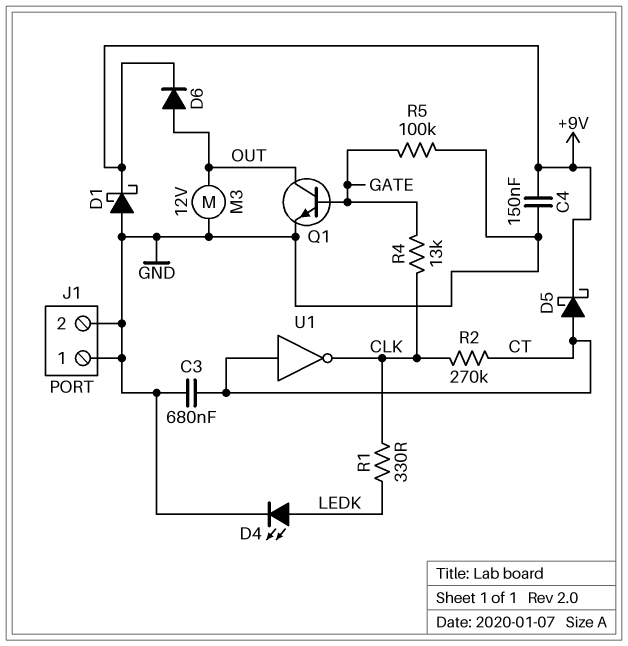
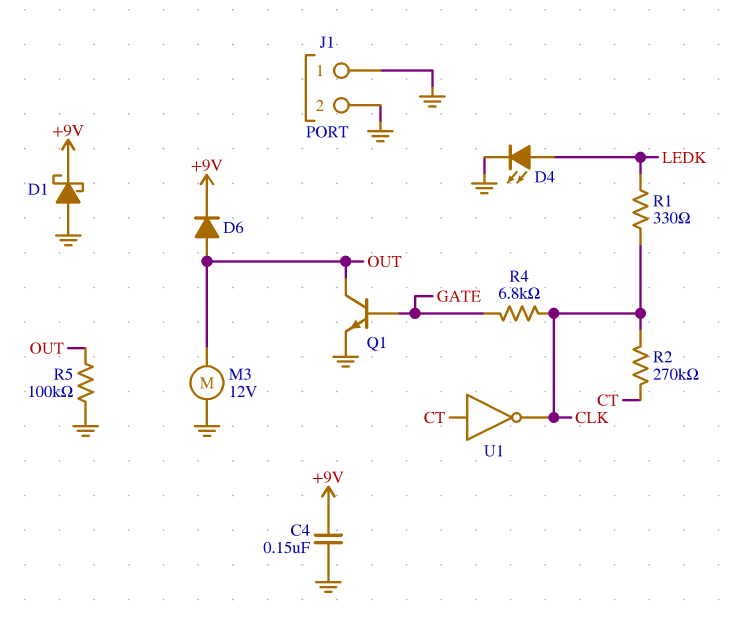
C3: 680nF (CT, GND) -> none
D5: schottky (A CT, K +9V) -> none
R4: 13k (CLK, GATE) -> 6.8k (CLK, GATE)
R5: 100k (GATE, GND) -> 100k (GND, OUT)

